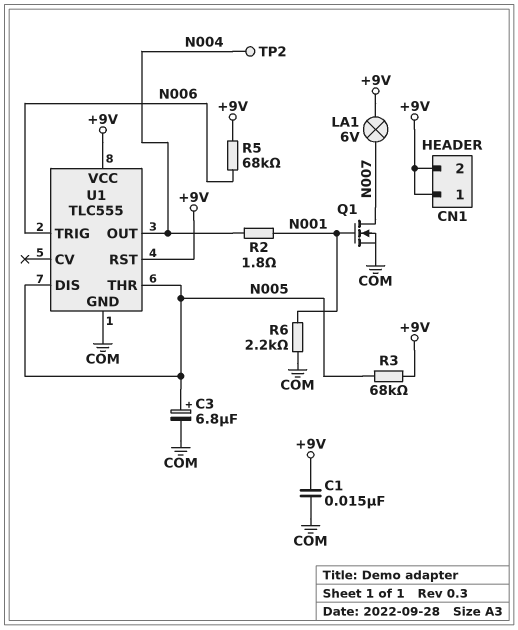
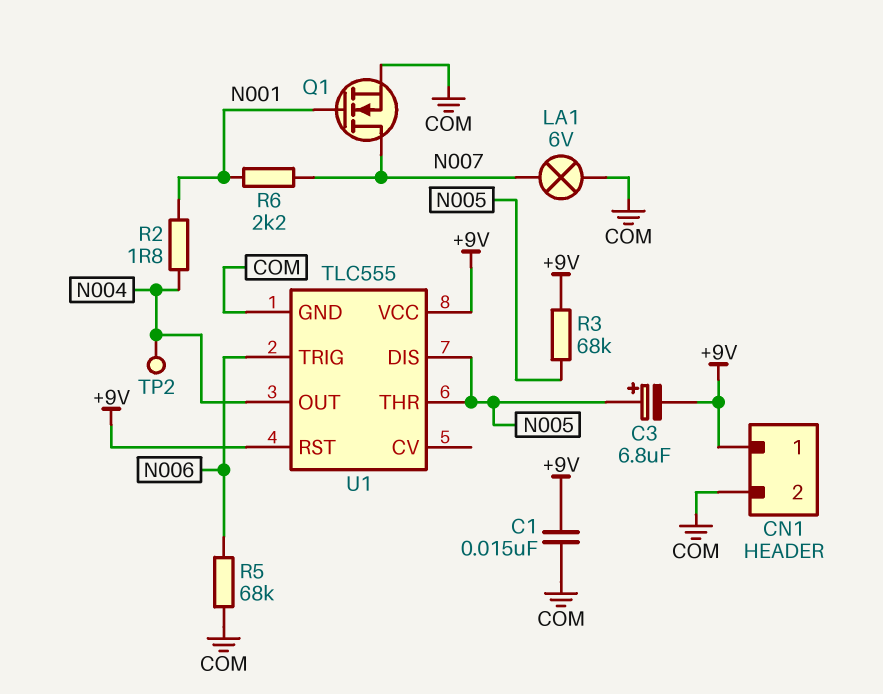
C3: 6.8uF (plus N005, minus COM) -> 6.8uF (plus N005, minus +9V)
CN1 pin 2: +9V -> COM
LA1: lamp 6V (+9V, N007) -> lamp 6V (COM, N007)
R5: 68k (+9V, N006) -> 68k (COM, N006)
R6: 2.2k (COM, N001) -> 2.2k (N001, N007)

